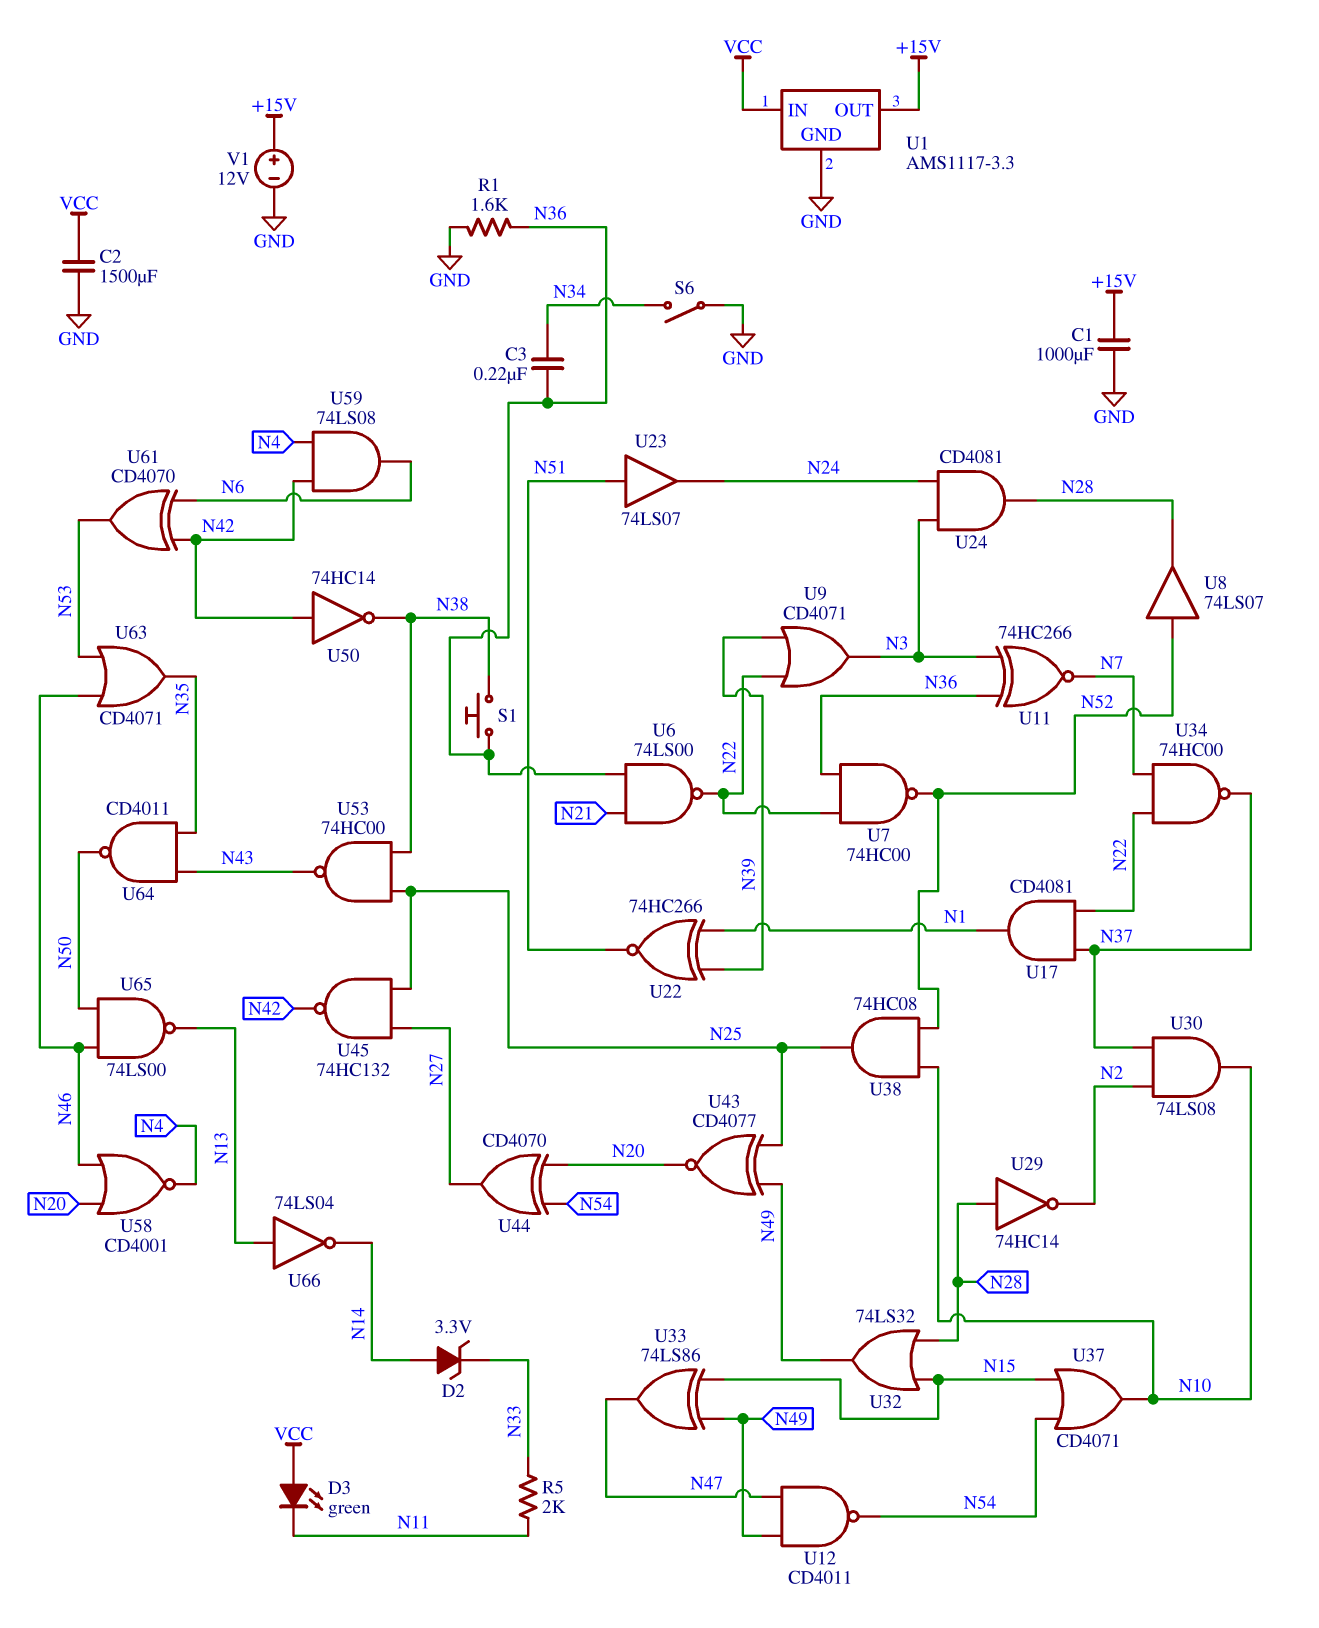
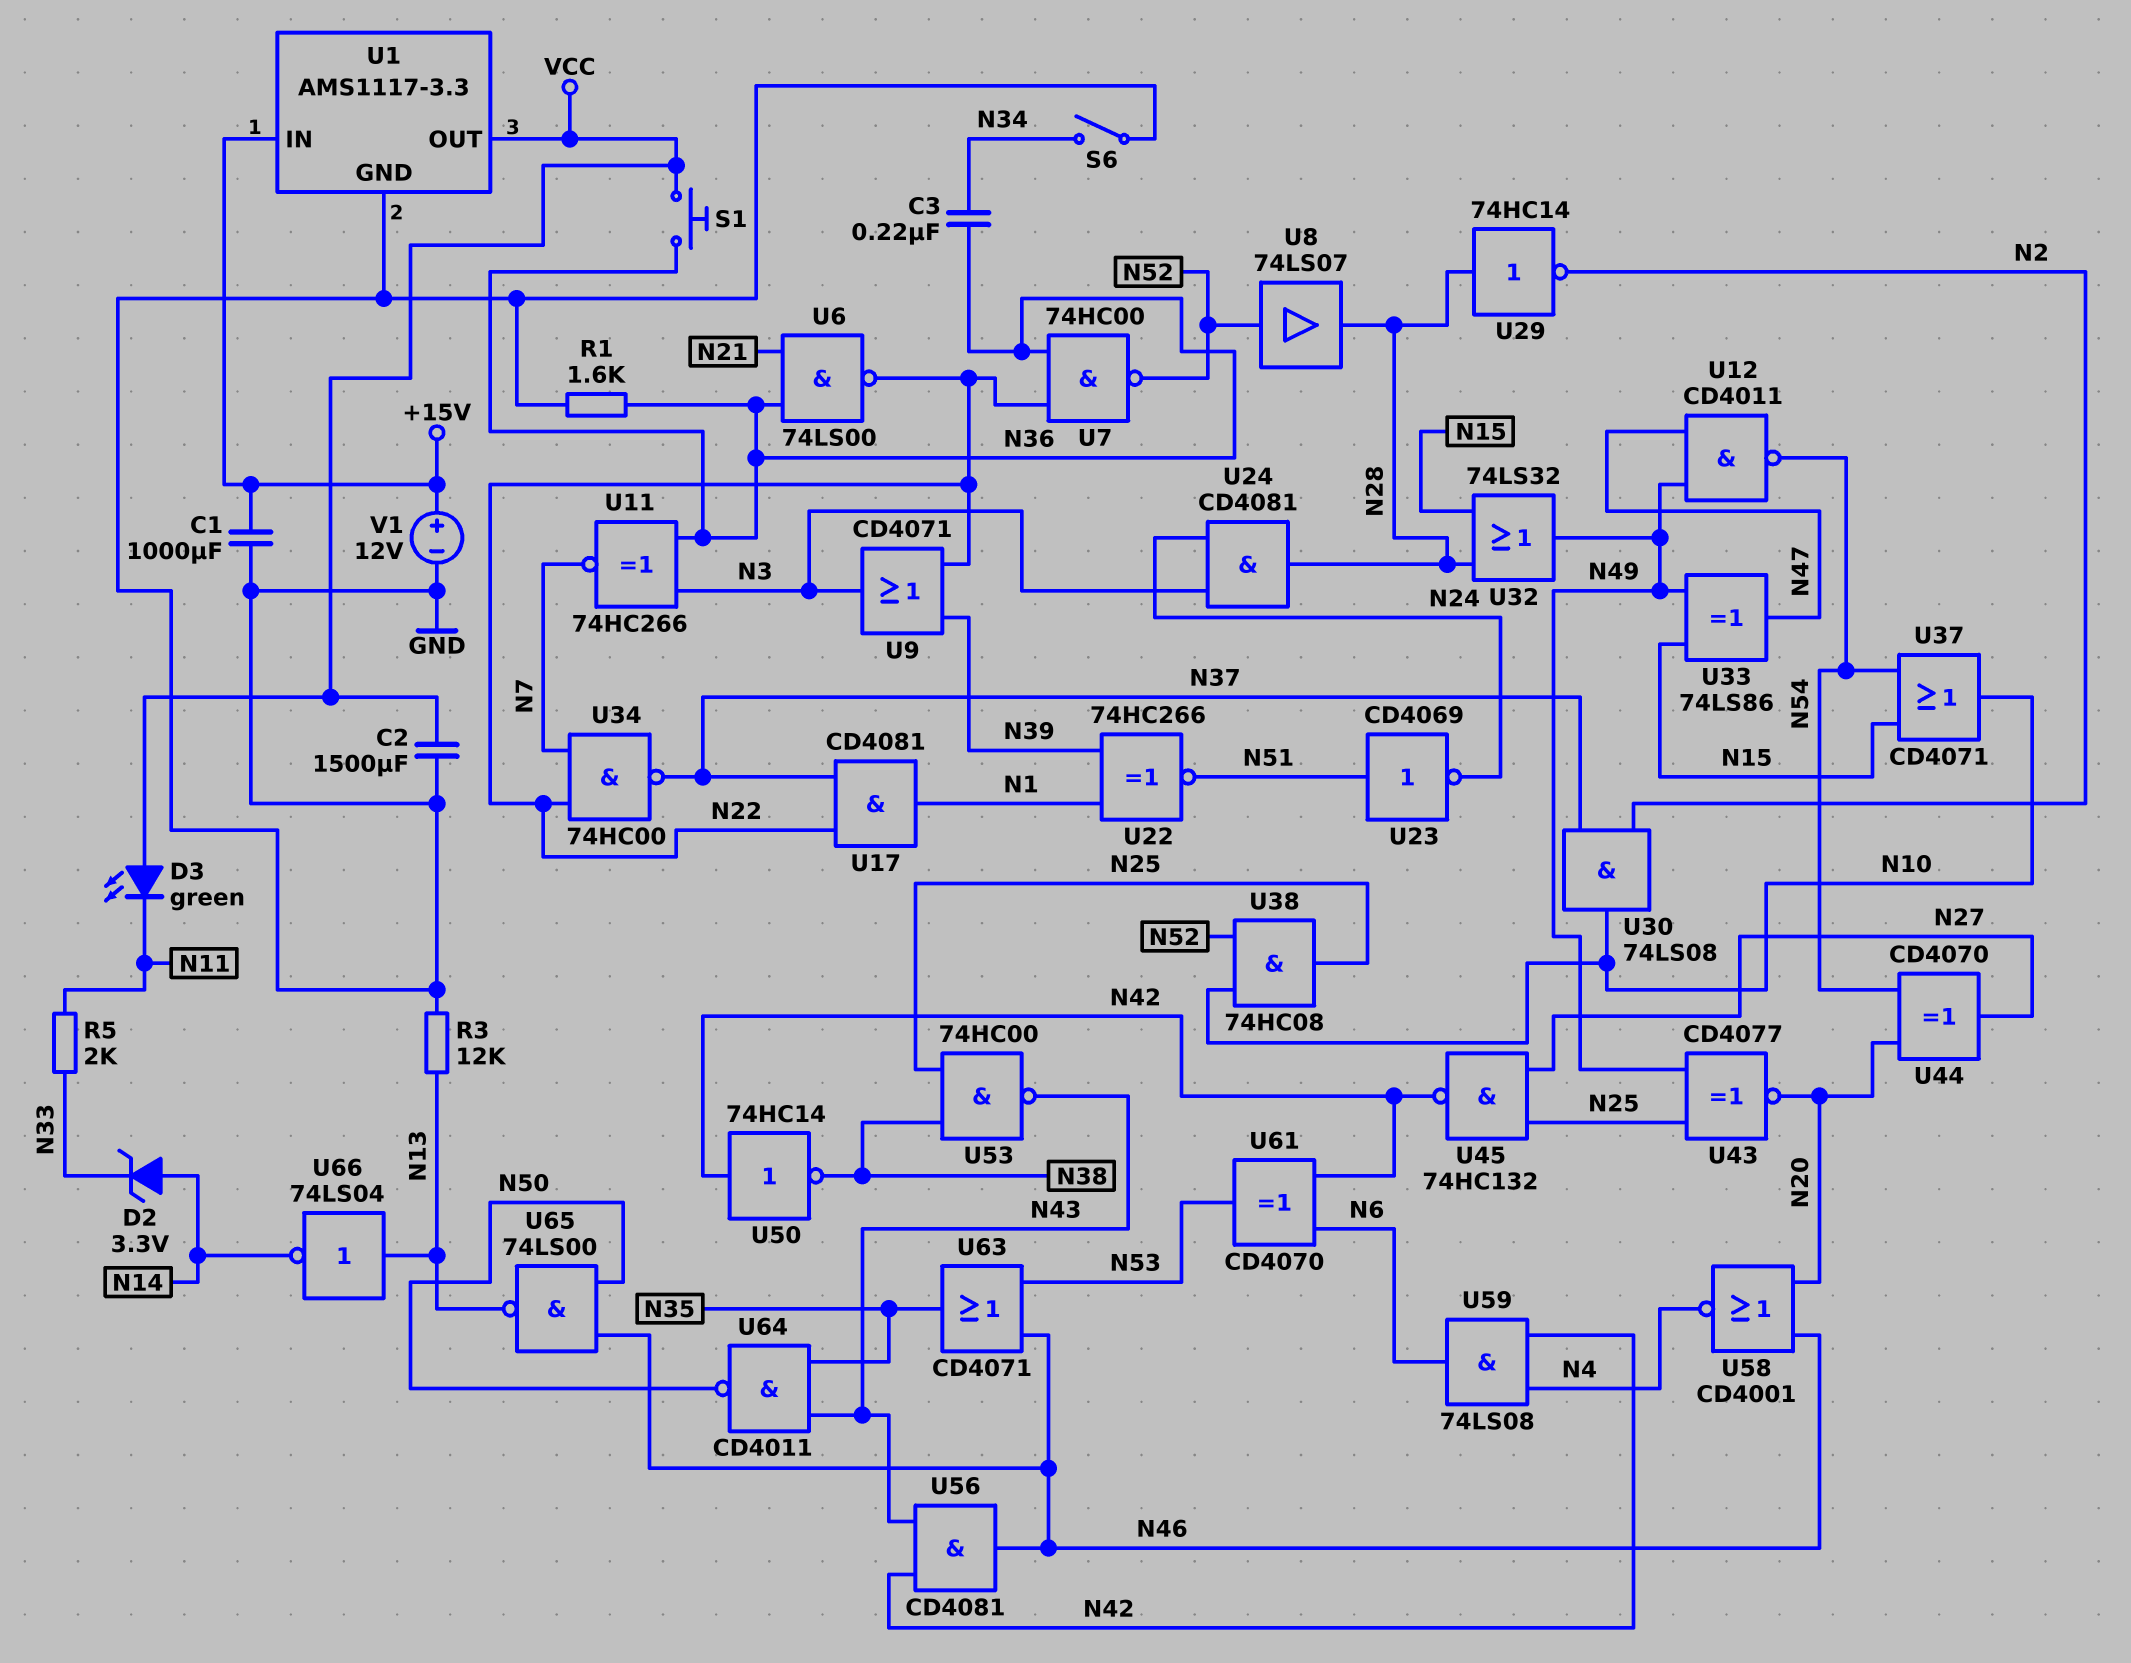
R3: none -> 12k (GND, N13)
S1: button (N36, N38) -> button (N36, VCC)
U1 pin IN: VCC -> +15V
U1 pin OUT: +15V -> VCC
U23: buffer 74LS07 (in N51, out N24) -> NOT CD4069 (in N51, out N24)
U56: none -> AND CD4081 (in N42, in N43, out N46)

